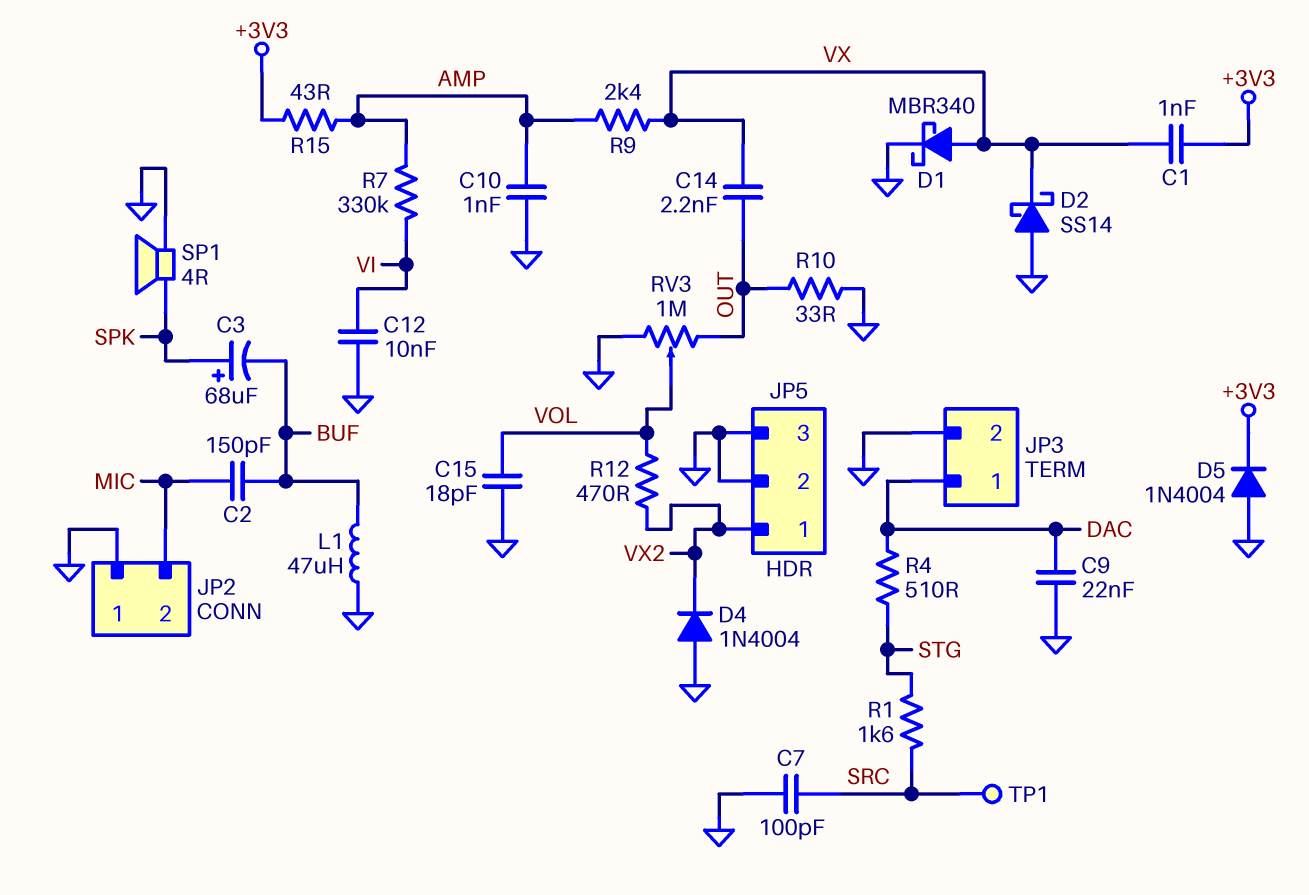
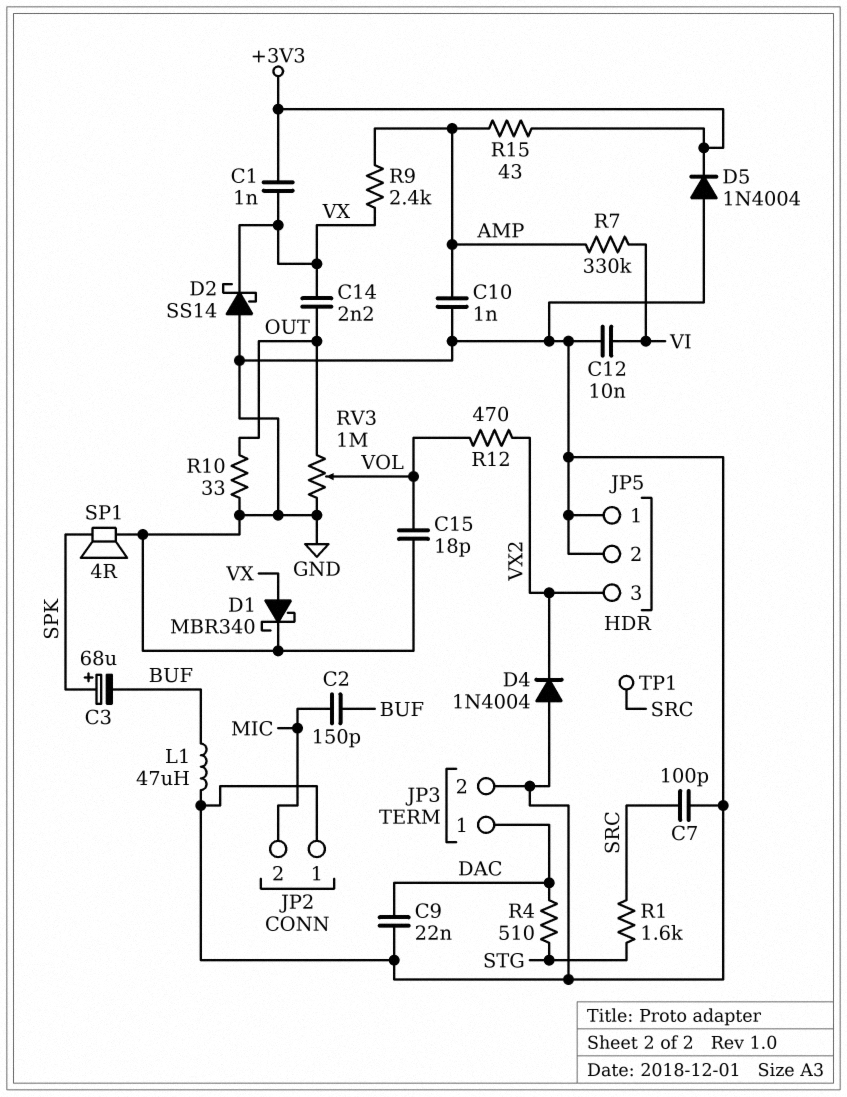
JP5 pin 1: VX2 -> GND
JP5 pin 3: GND -> VX2

